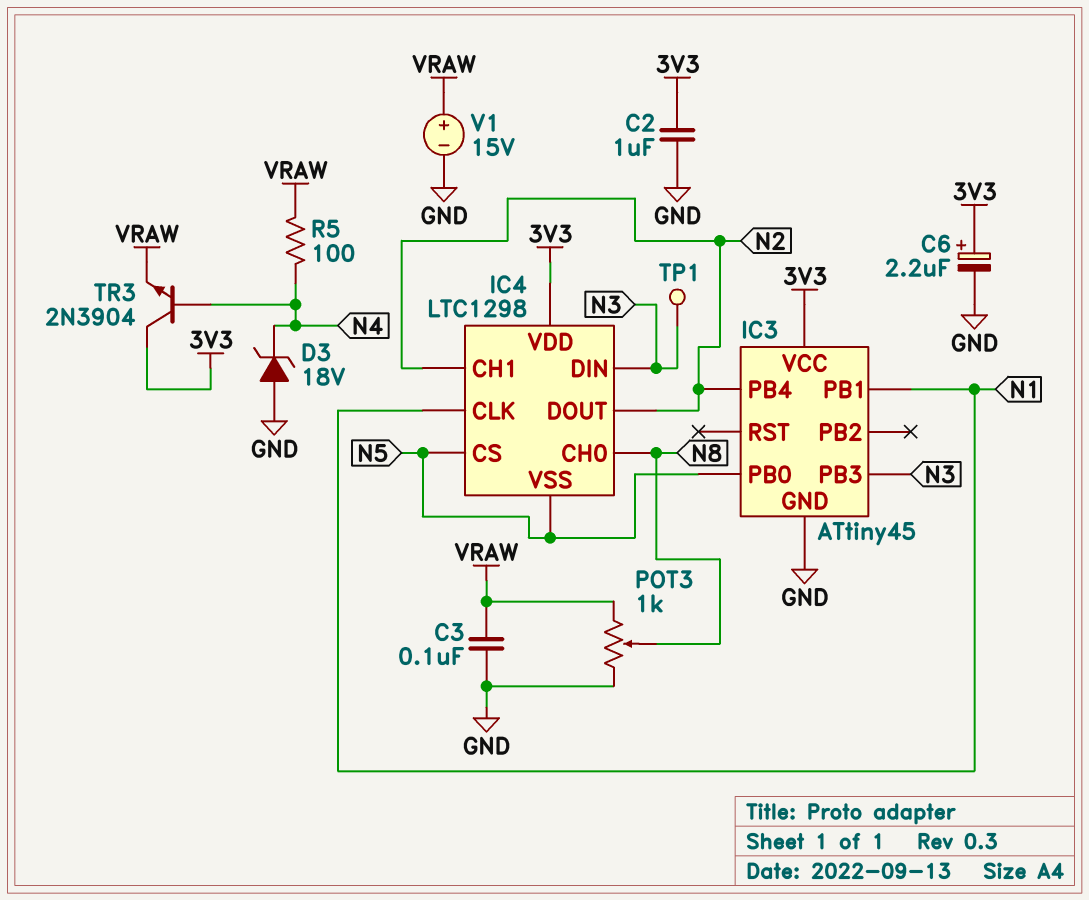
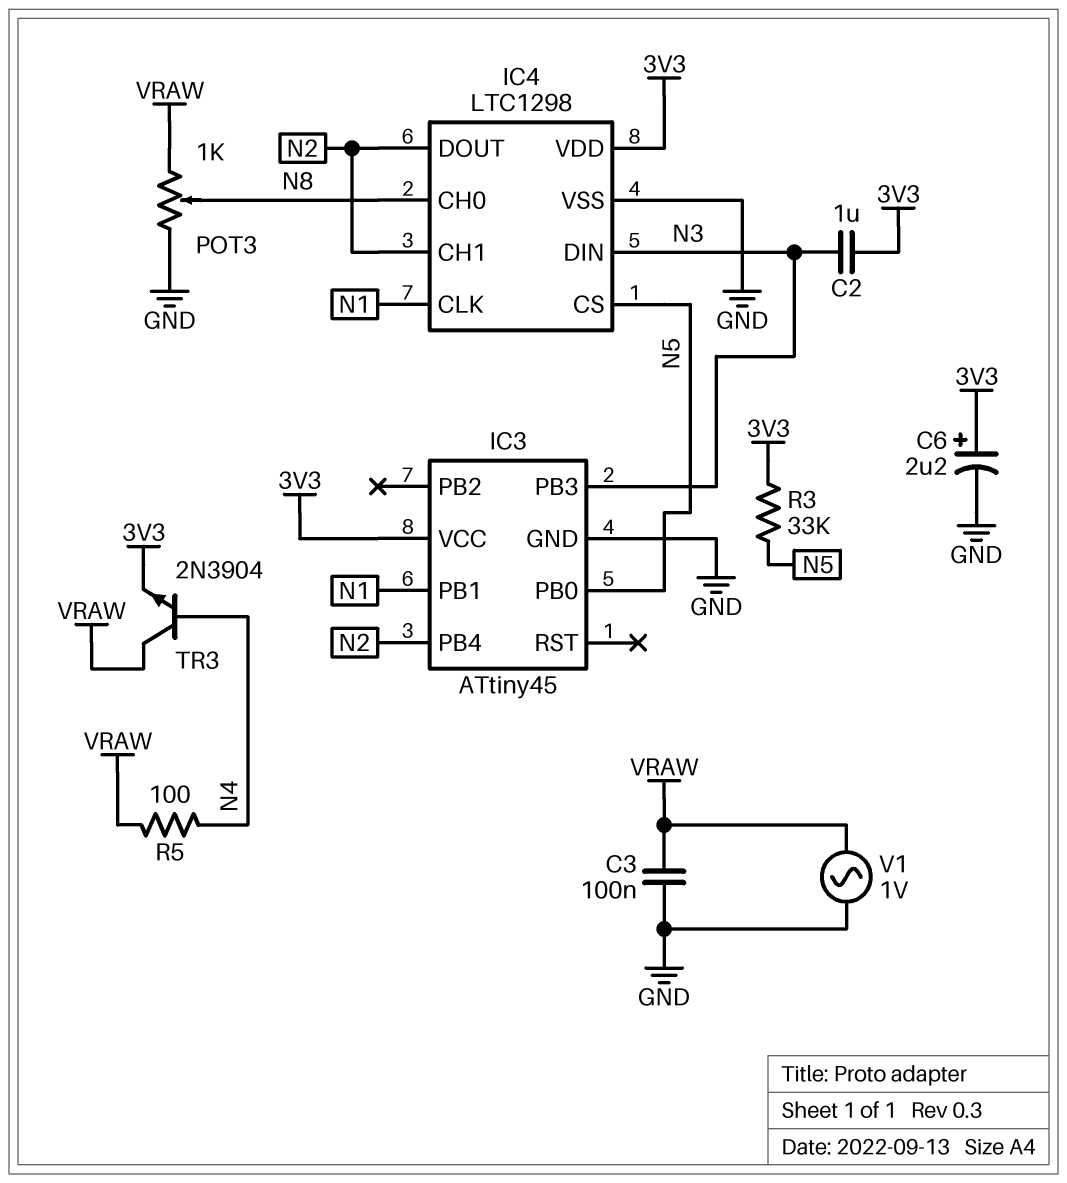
C2: 1uF (3V3, GND) -> 1uF (3V3, N3)
D3: zener 18V (A GND, K N4) -> none
IC4 pin VSS: N5 -> GND
R3: none -> 33k (3V3, N5)
TP1: test point (N3) -> none
TR3: NPN 2N3904 (B N4, C 3V3, E VRAW) -> NPN 2N3904 (B N4, C VRAW, E 3V3)
V1: 15V (plus VRAW, minus GND) -> AC 1V (GND, VRAW)

